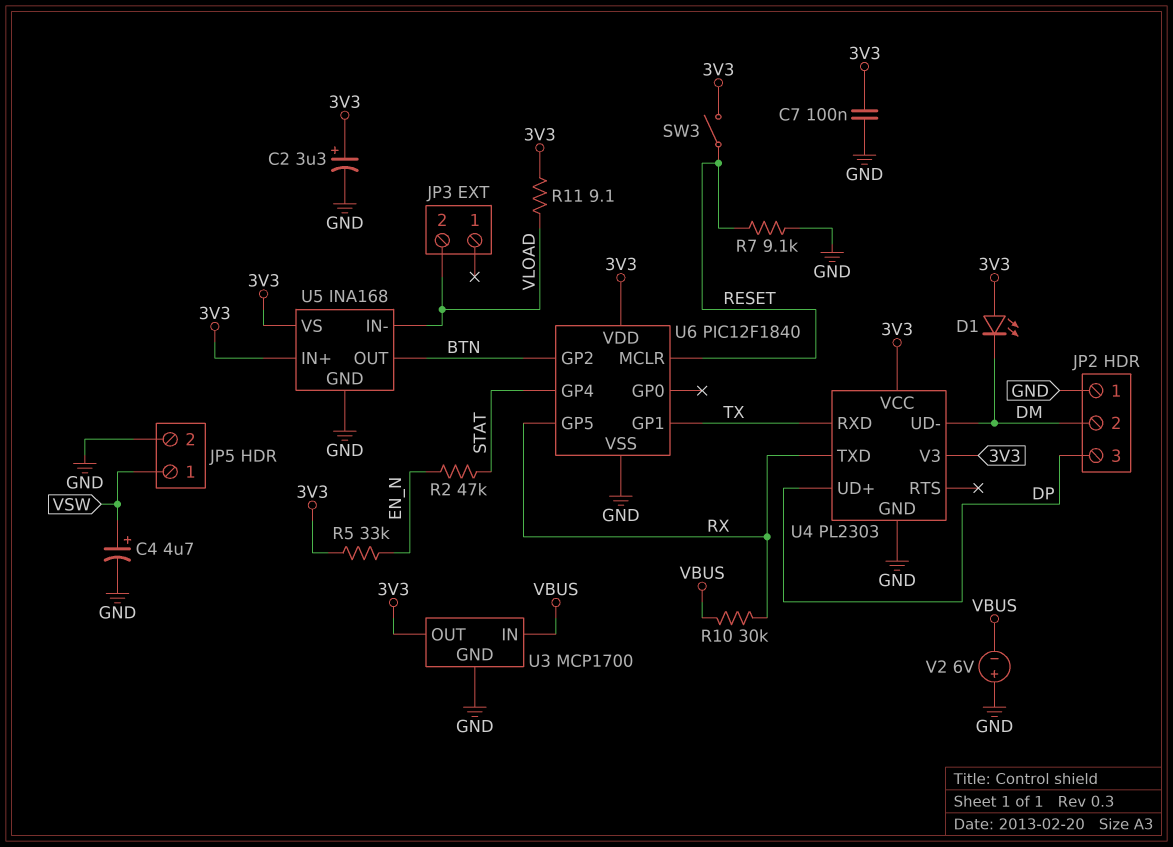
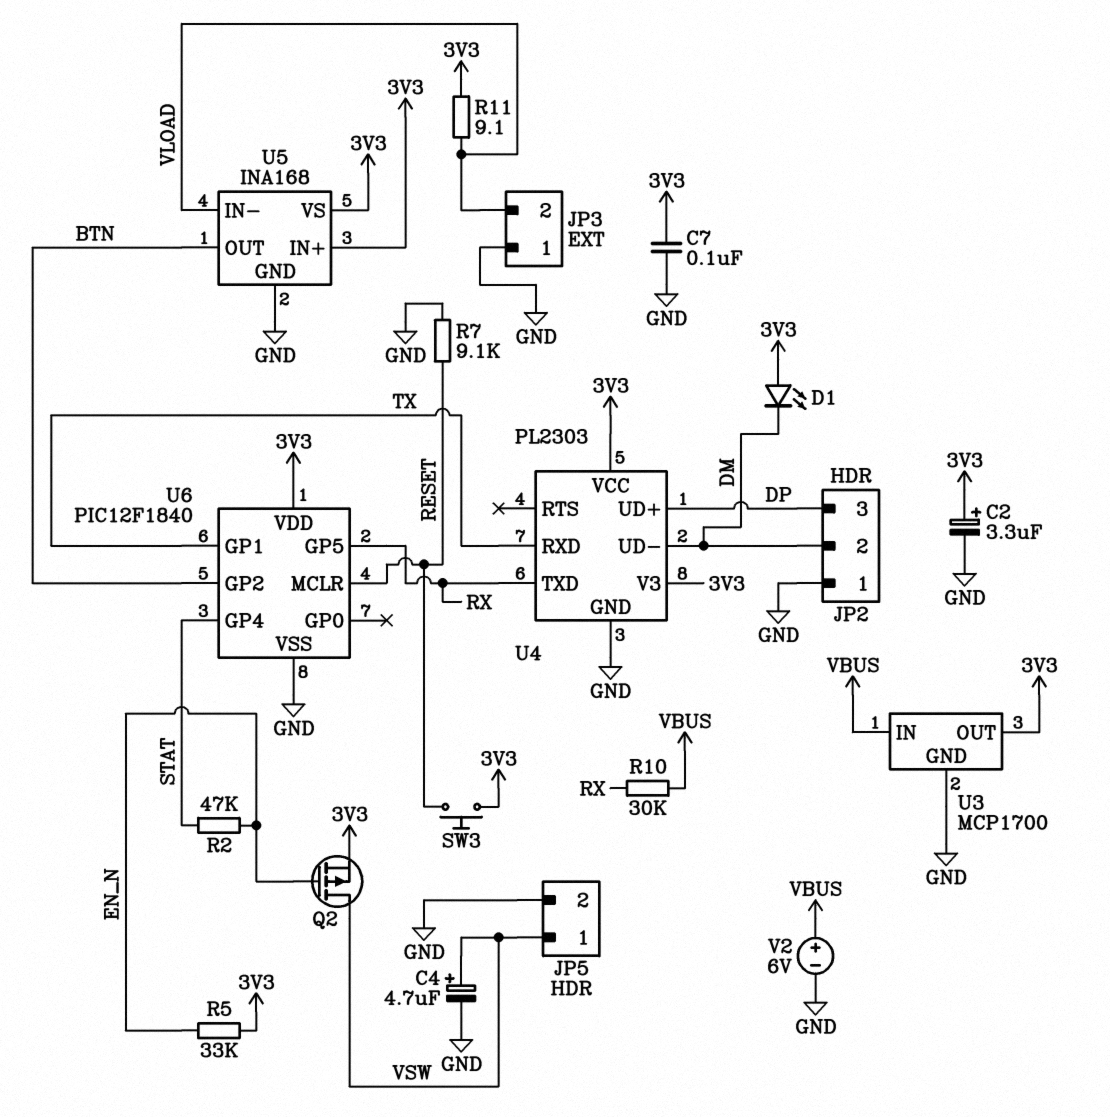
JP3 pin 1: none -> GND
Q2: none -> PMOS (G EN_N, D VSW, S 3V3)
SW3: switch (3V3, RESET) -> button (3V3, RESET)
V2: 6V (plus GND, minus VBUS) -> 6V (plus VBUS, minus GND)

